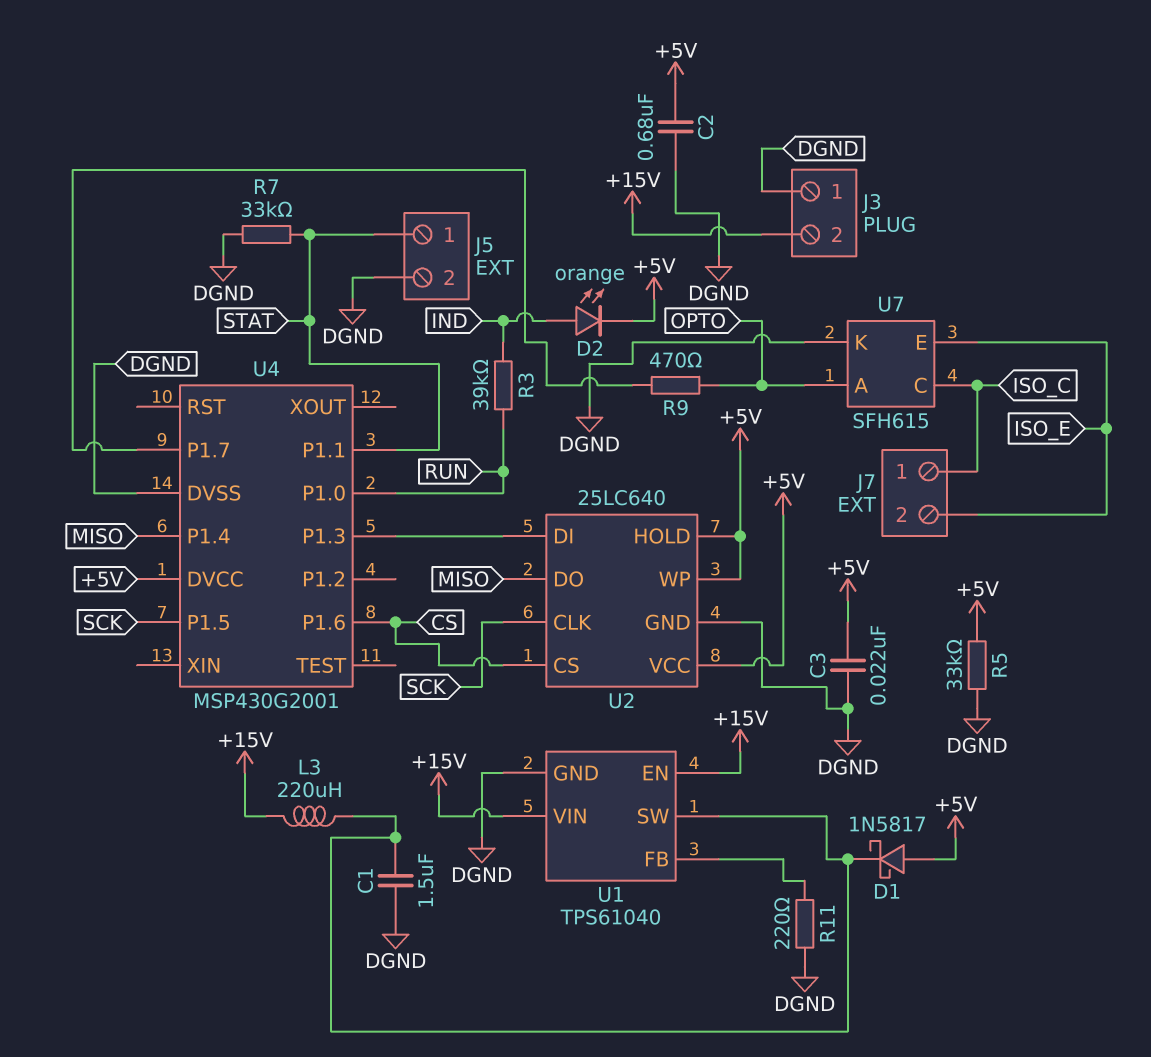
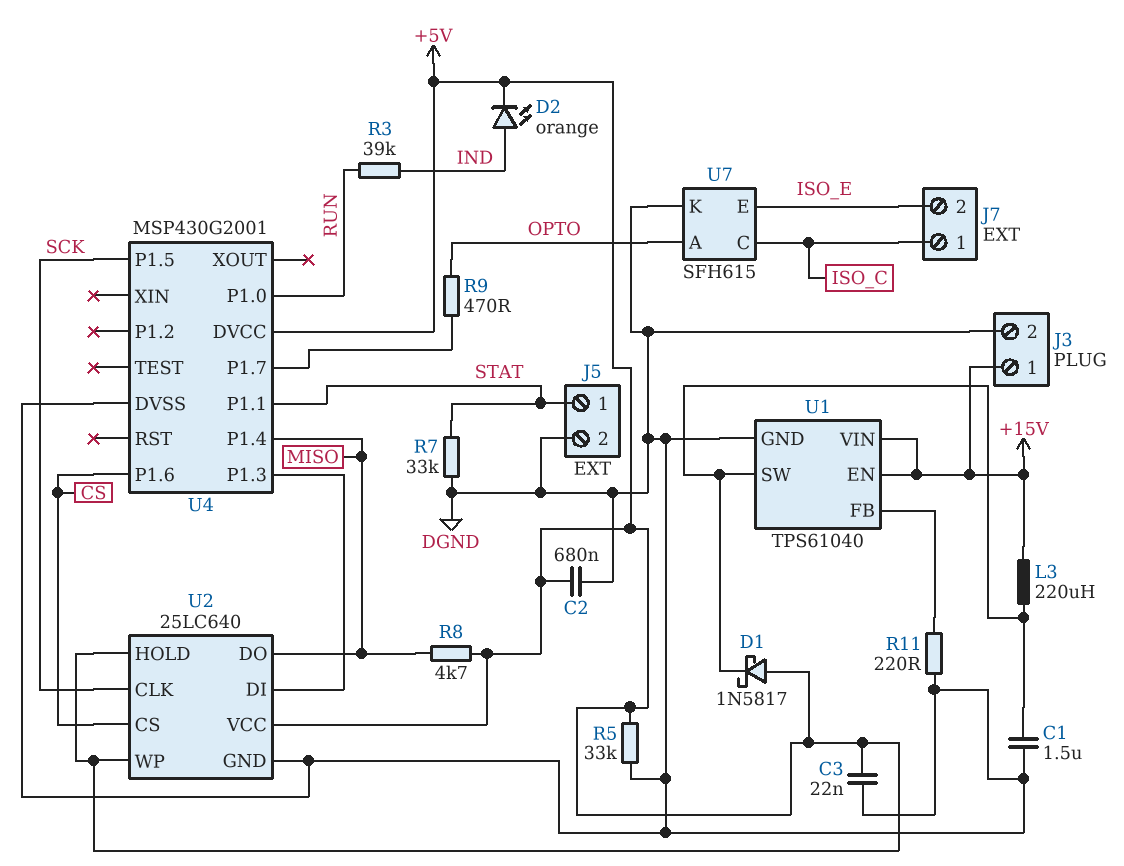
J3 pin 1: DGND -> +15V
J3 pin 2: +15V -> DGND
R8: none -> 4.7k (+5V, MISO)

